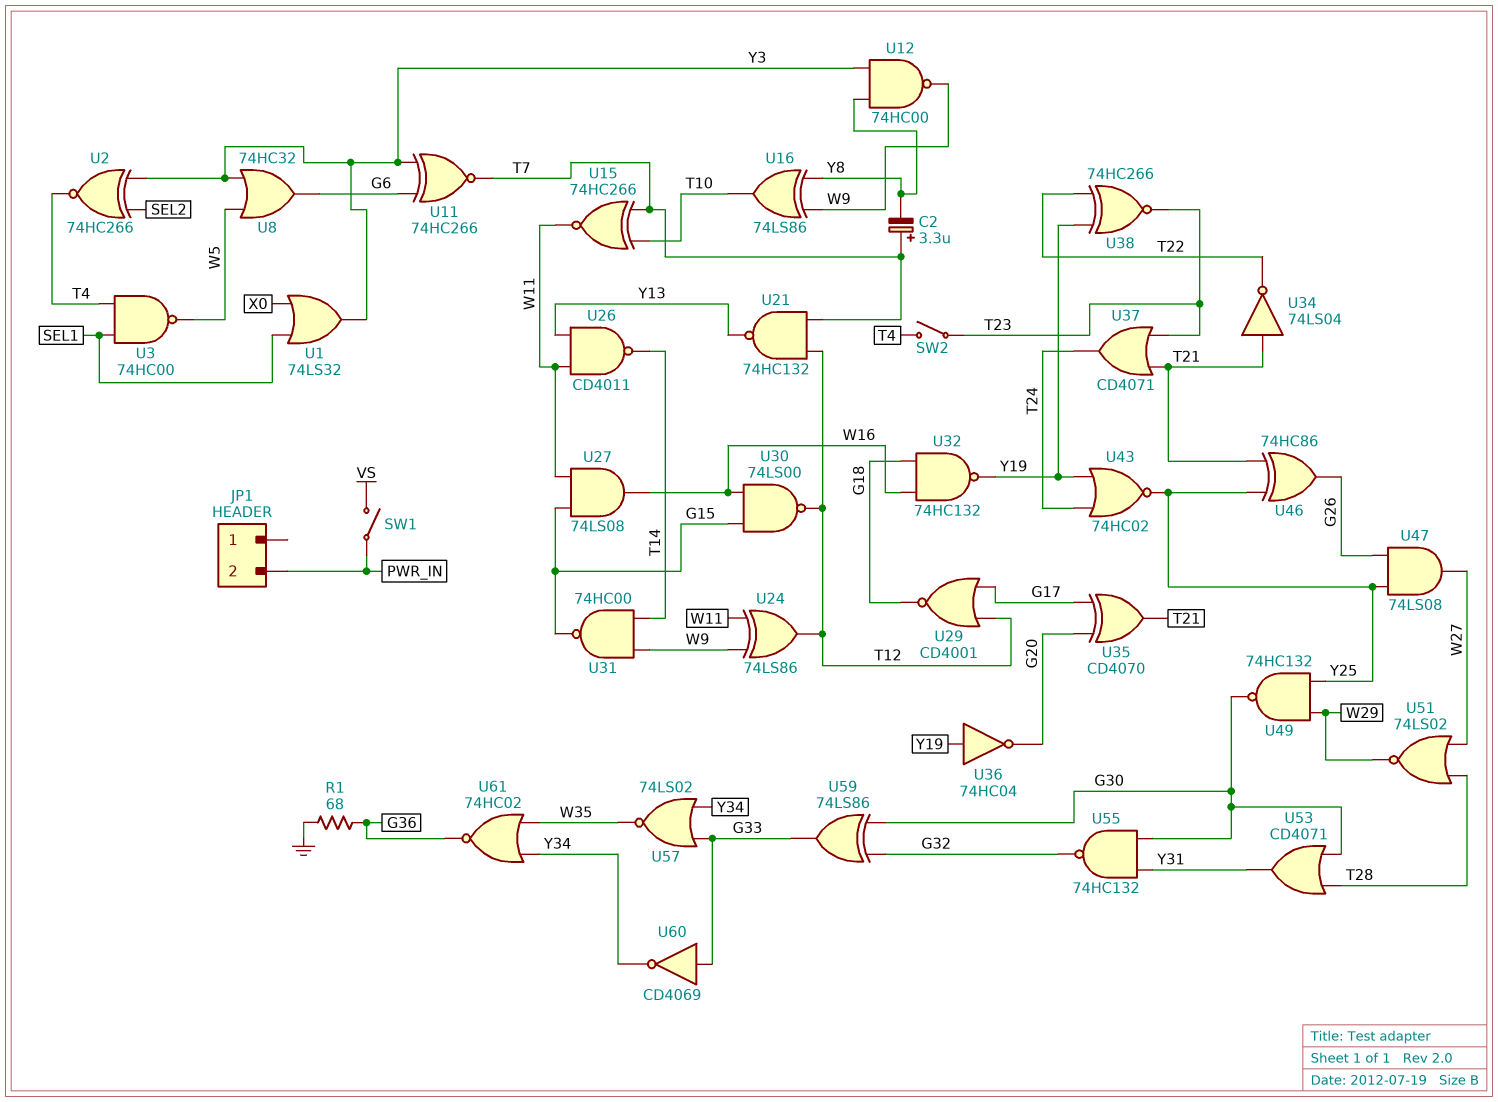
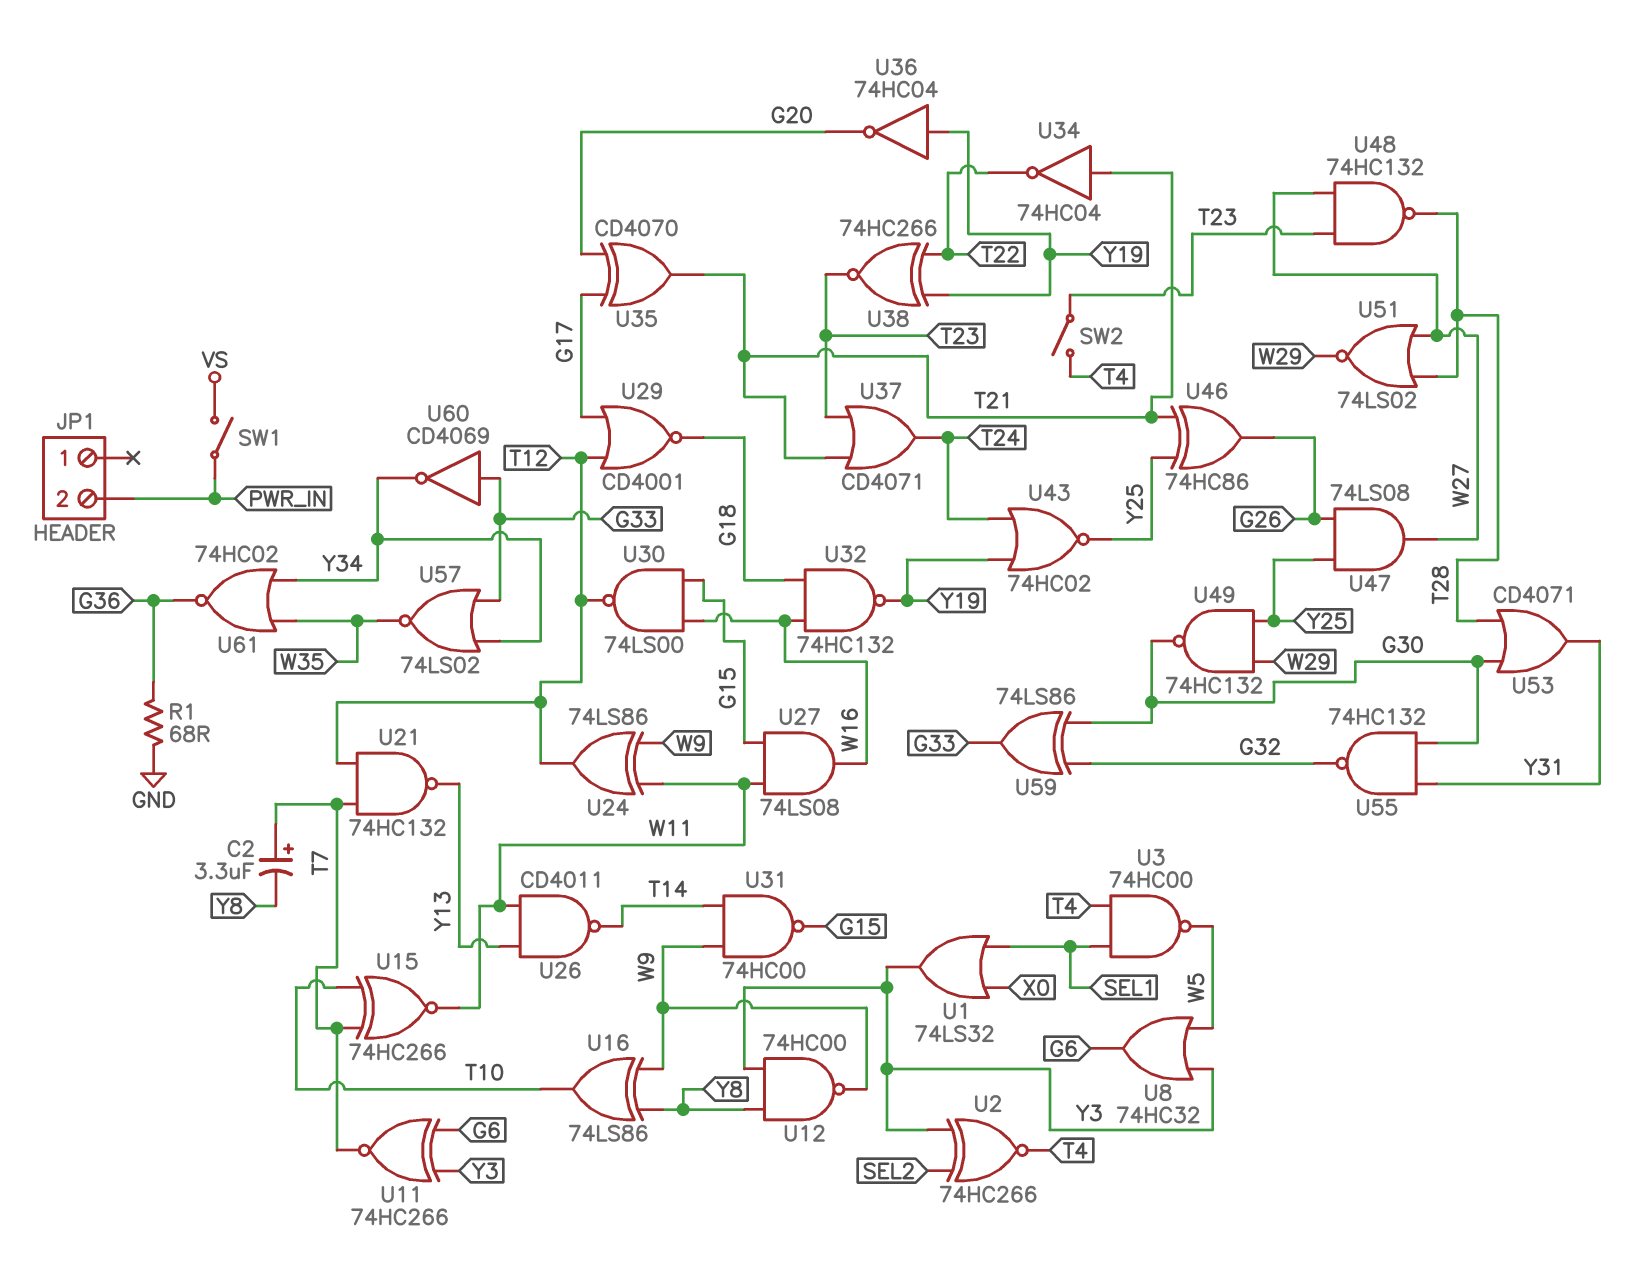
U34: NOT 74LS04 (in T21, out T22) -> NOT 74HC04 (in T21, out T22)
U48: none -> NAND 74HC132 (in T23, in W27, out T28)

